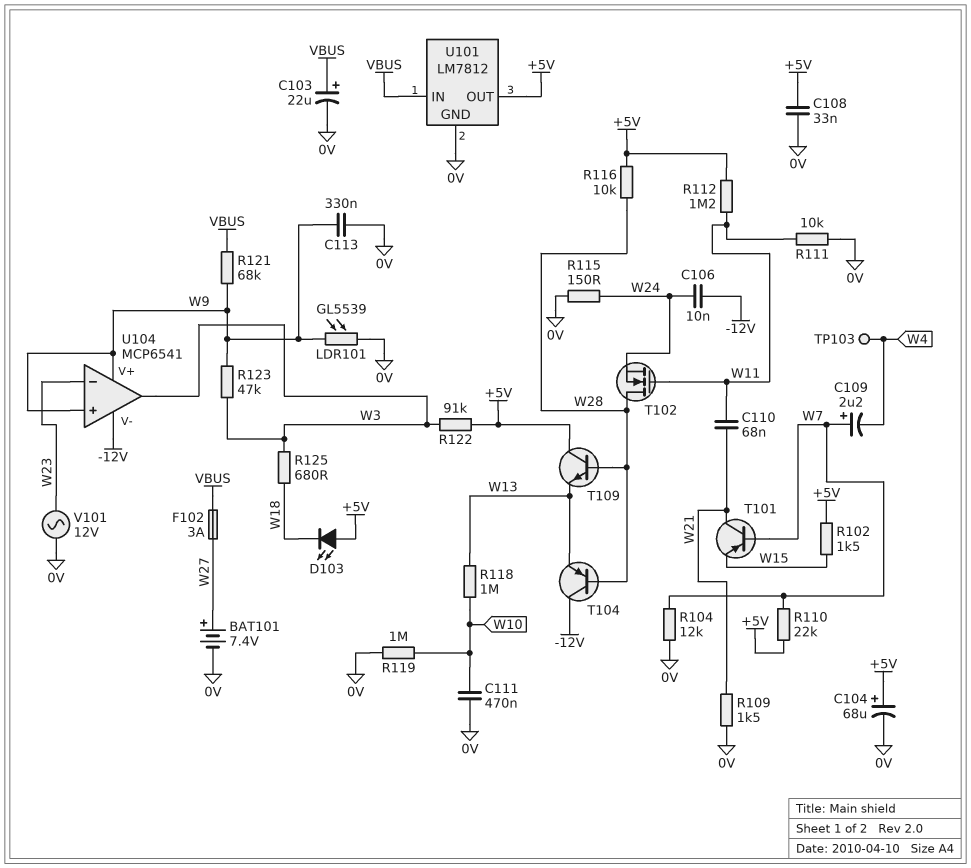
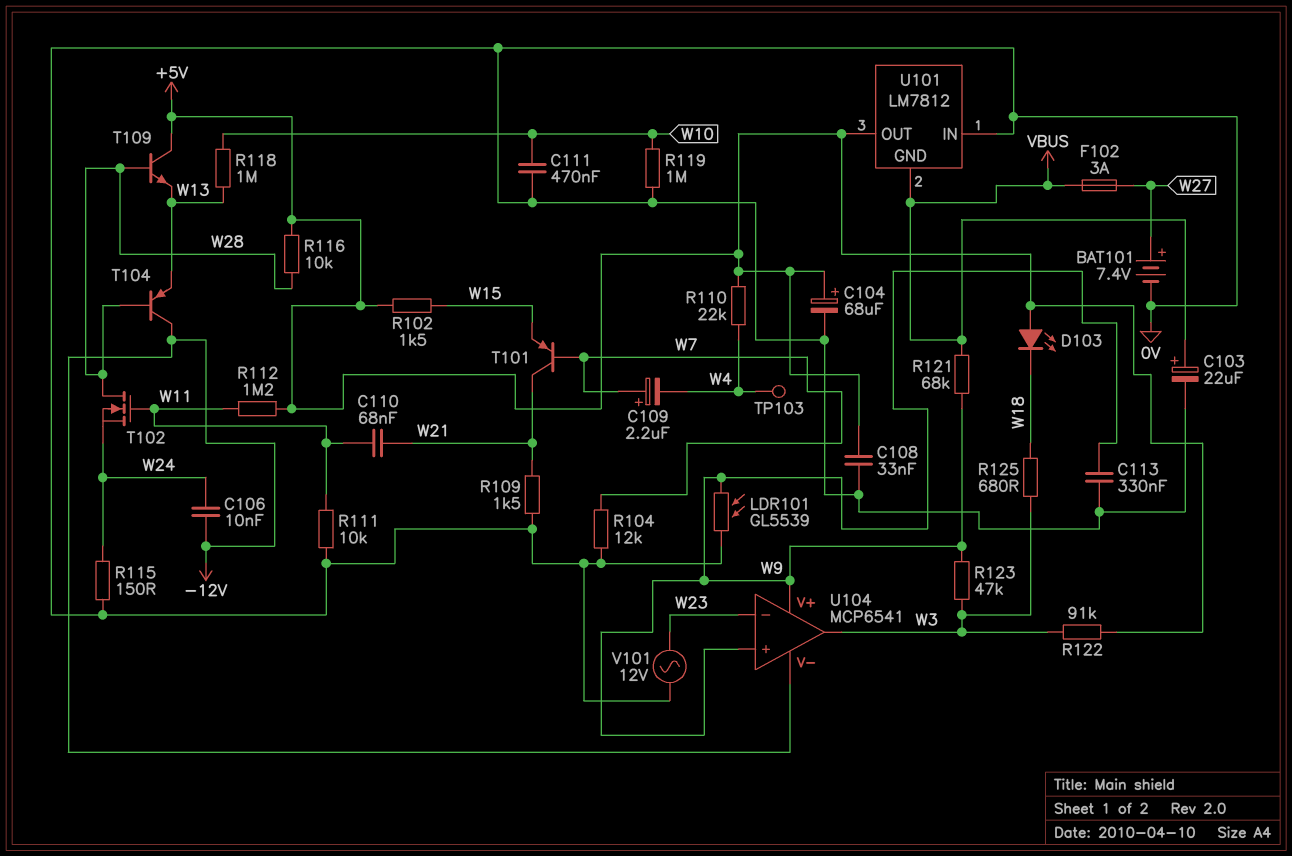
R110: 22k (+5V, W7) -> 22k (+5V, W4)
U101 pin GND: 0V -> VBUS
U101 pin IN: VBUS -> 0V

